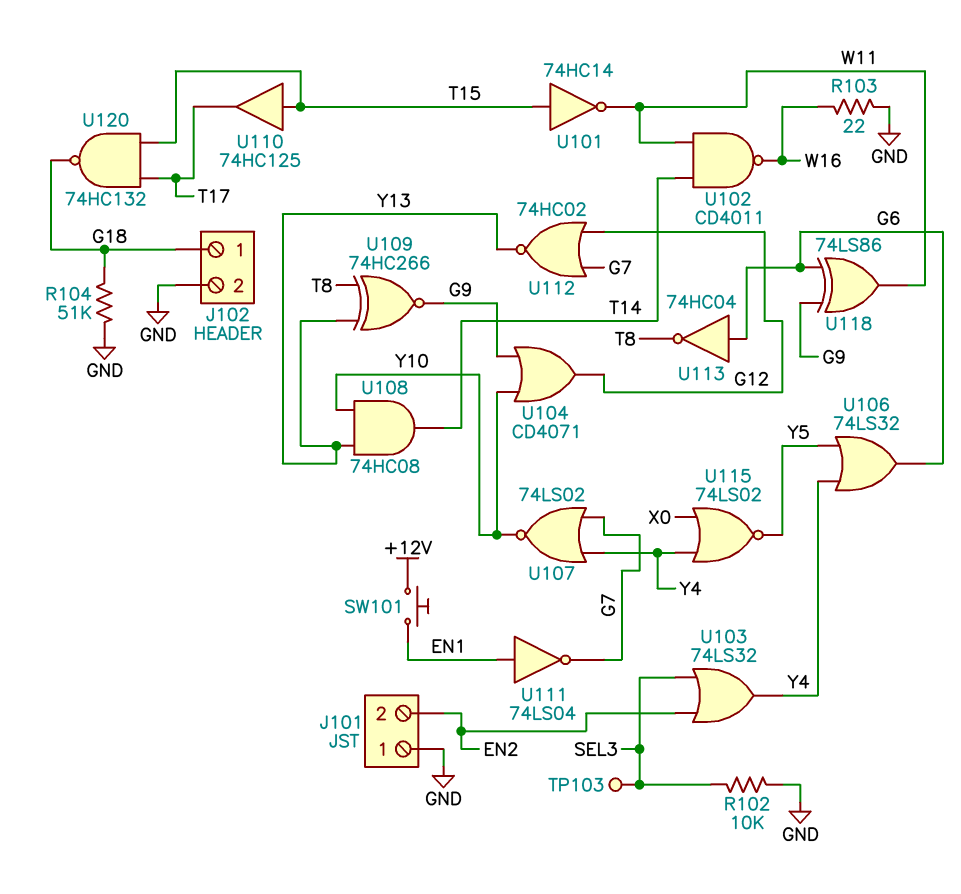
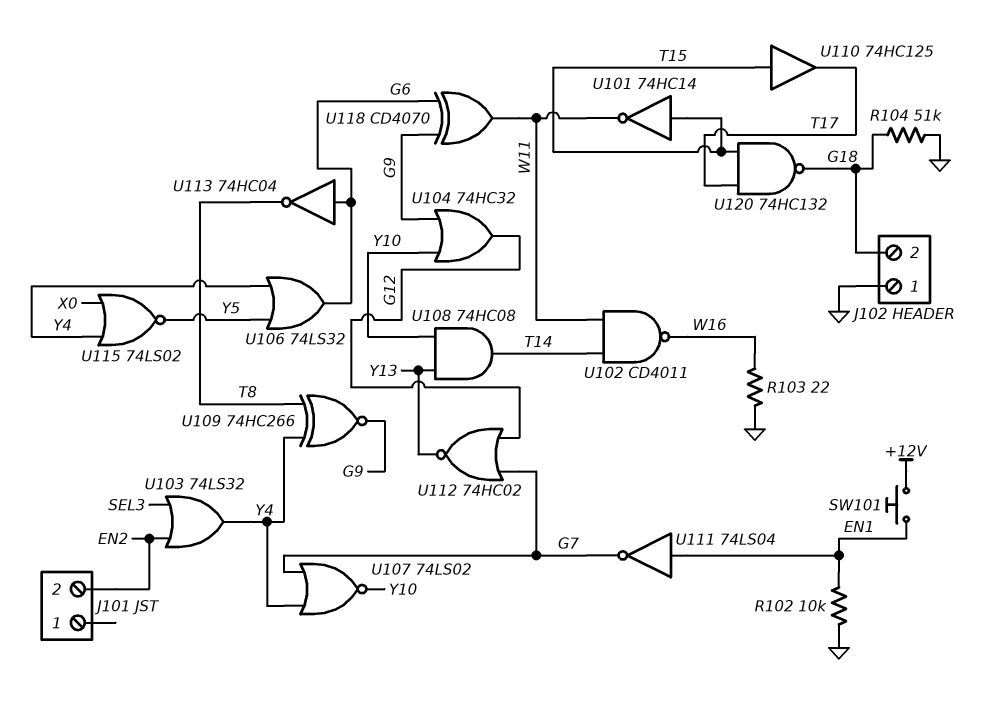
J101 pin 1: GND -> none
J102 pin 1: G18 -> GND
J102 pin 2: GND -> G18
R102: 10k (GND, SEL3) -> 10k (EN1, GND)
TP103: test point (SEL3) -> none
U104: OR CD4071 (in G9, in Y10, out G12) -> OR 74HC32 (in G9, in Y10, out G12)
U109: XNOR 74HC266 (in T8, in Y13, out G9) -> XNOR 74HC266 (in T8, in Y4, out G9)
U118: XOR 74LS86 (in G6, in G9, out W11) -> XOR CD4070 (in G6, in G9, out W11)

